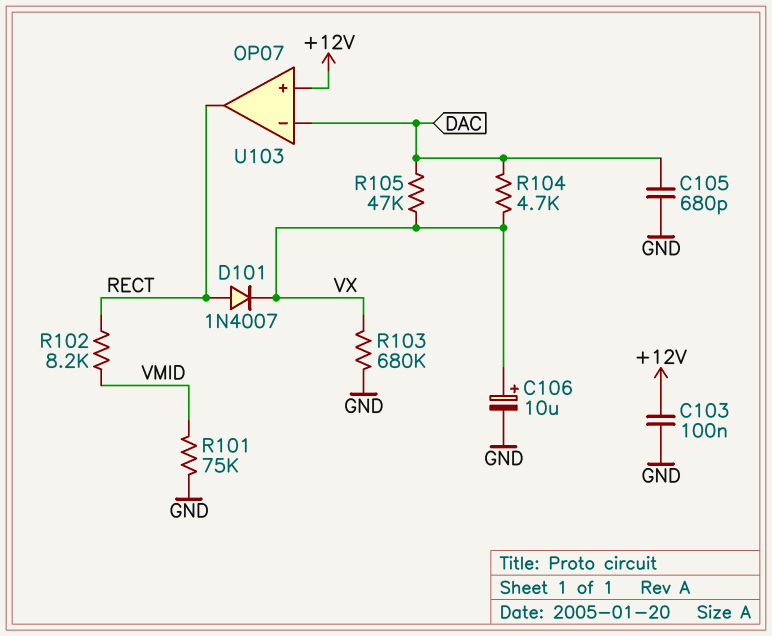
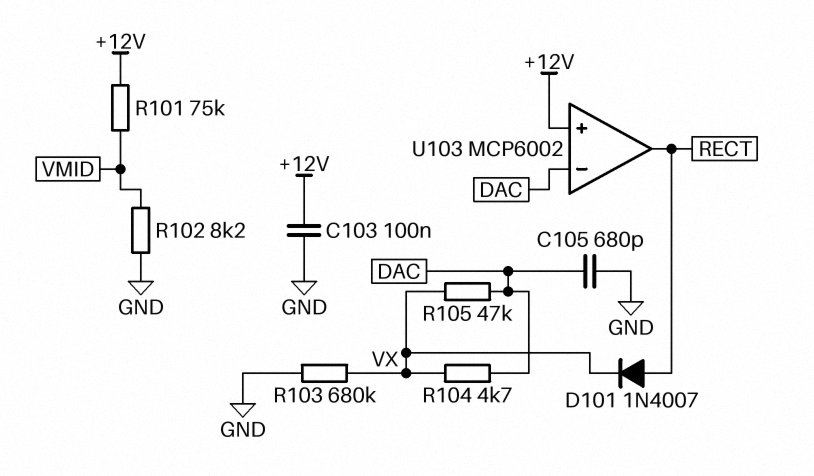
C106: 10uF (plus VX, minus GND) -> none
R101: 75k (GND, VMID) -> 75k (+12V, VMID)
R102: 8.2k (RECT, VMID) -> 8.2k (GND, VMID)
U103: OP07 -> MCP6002

